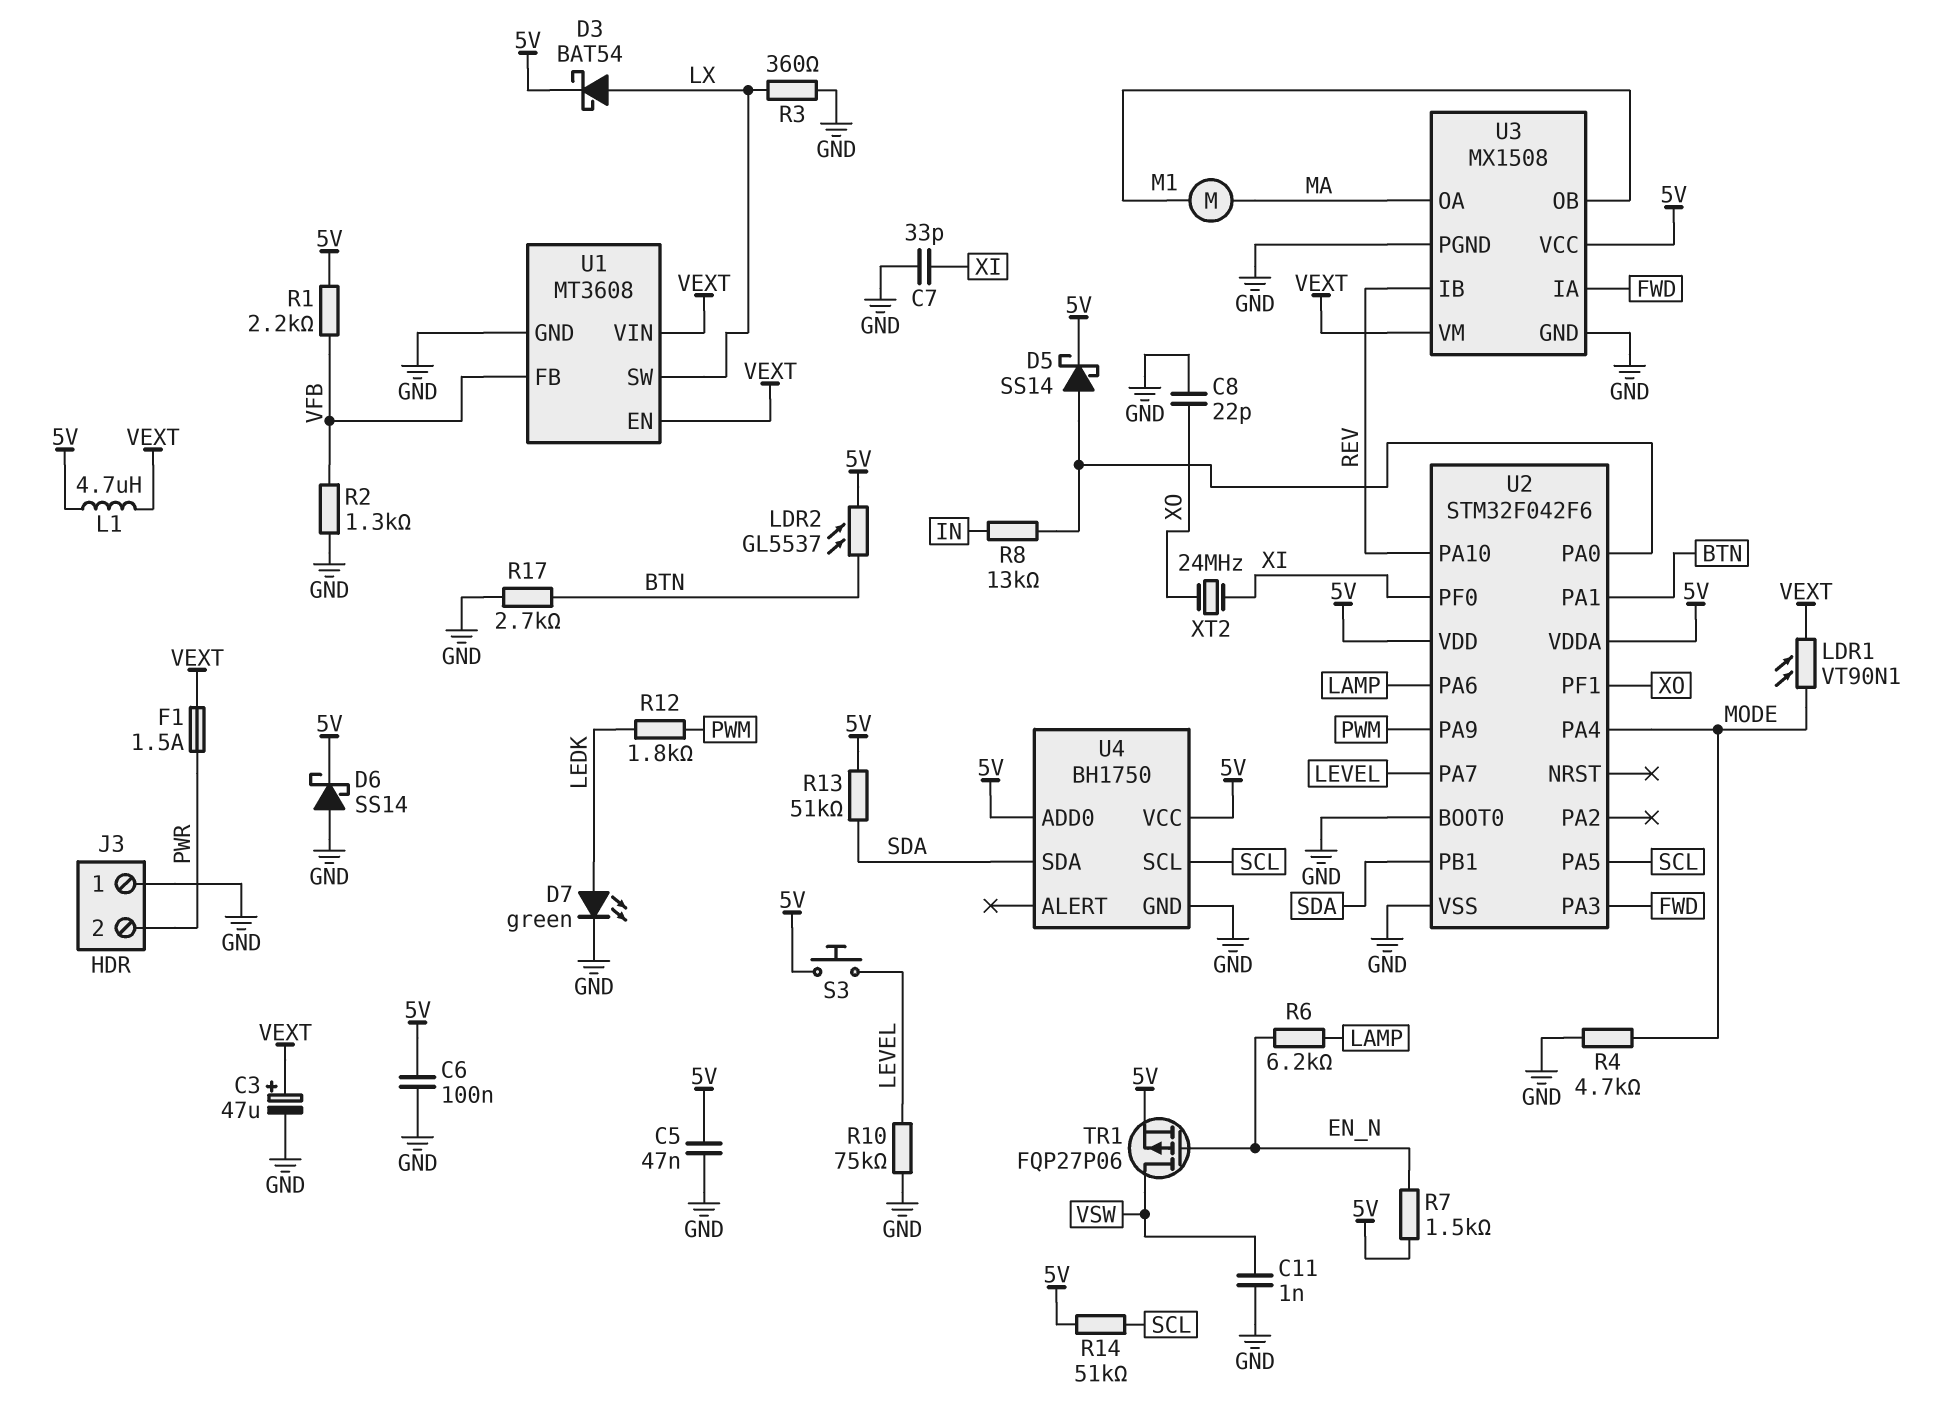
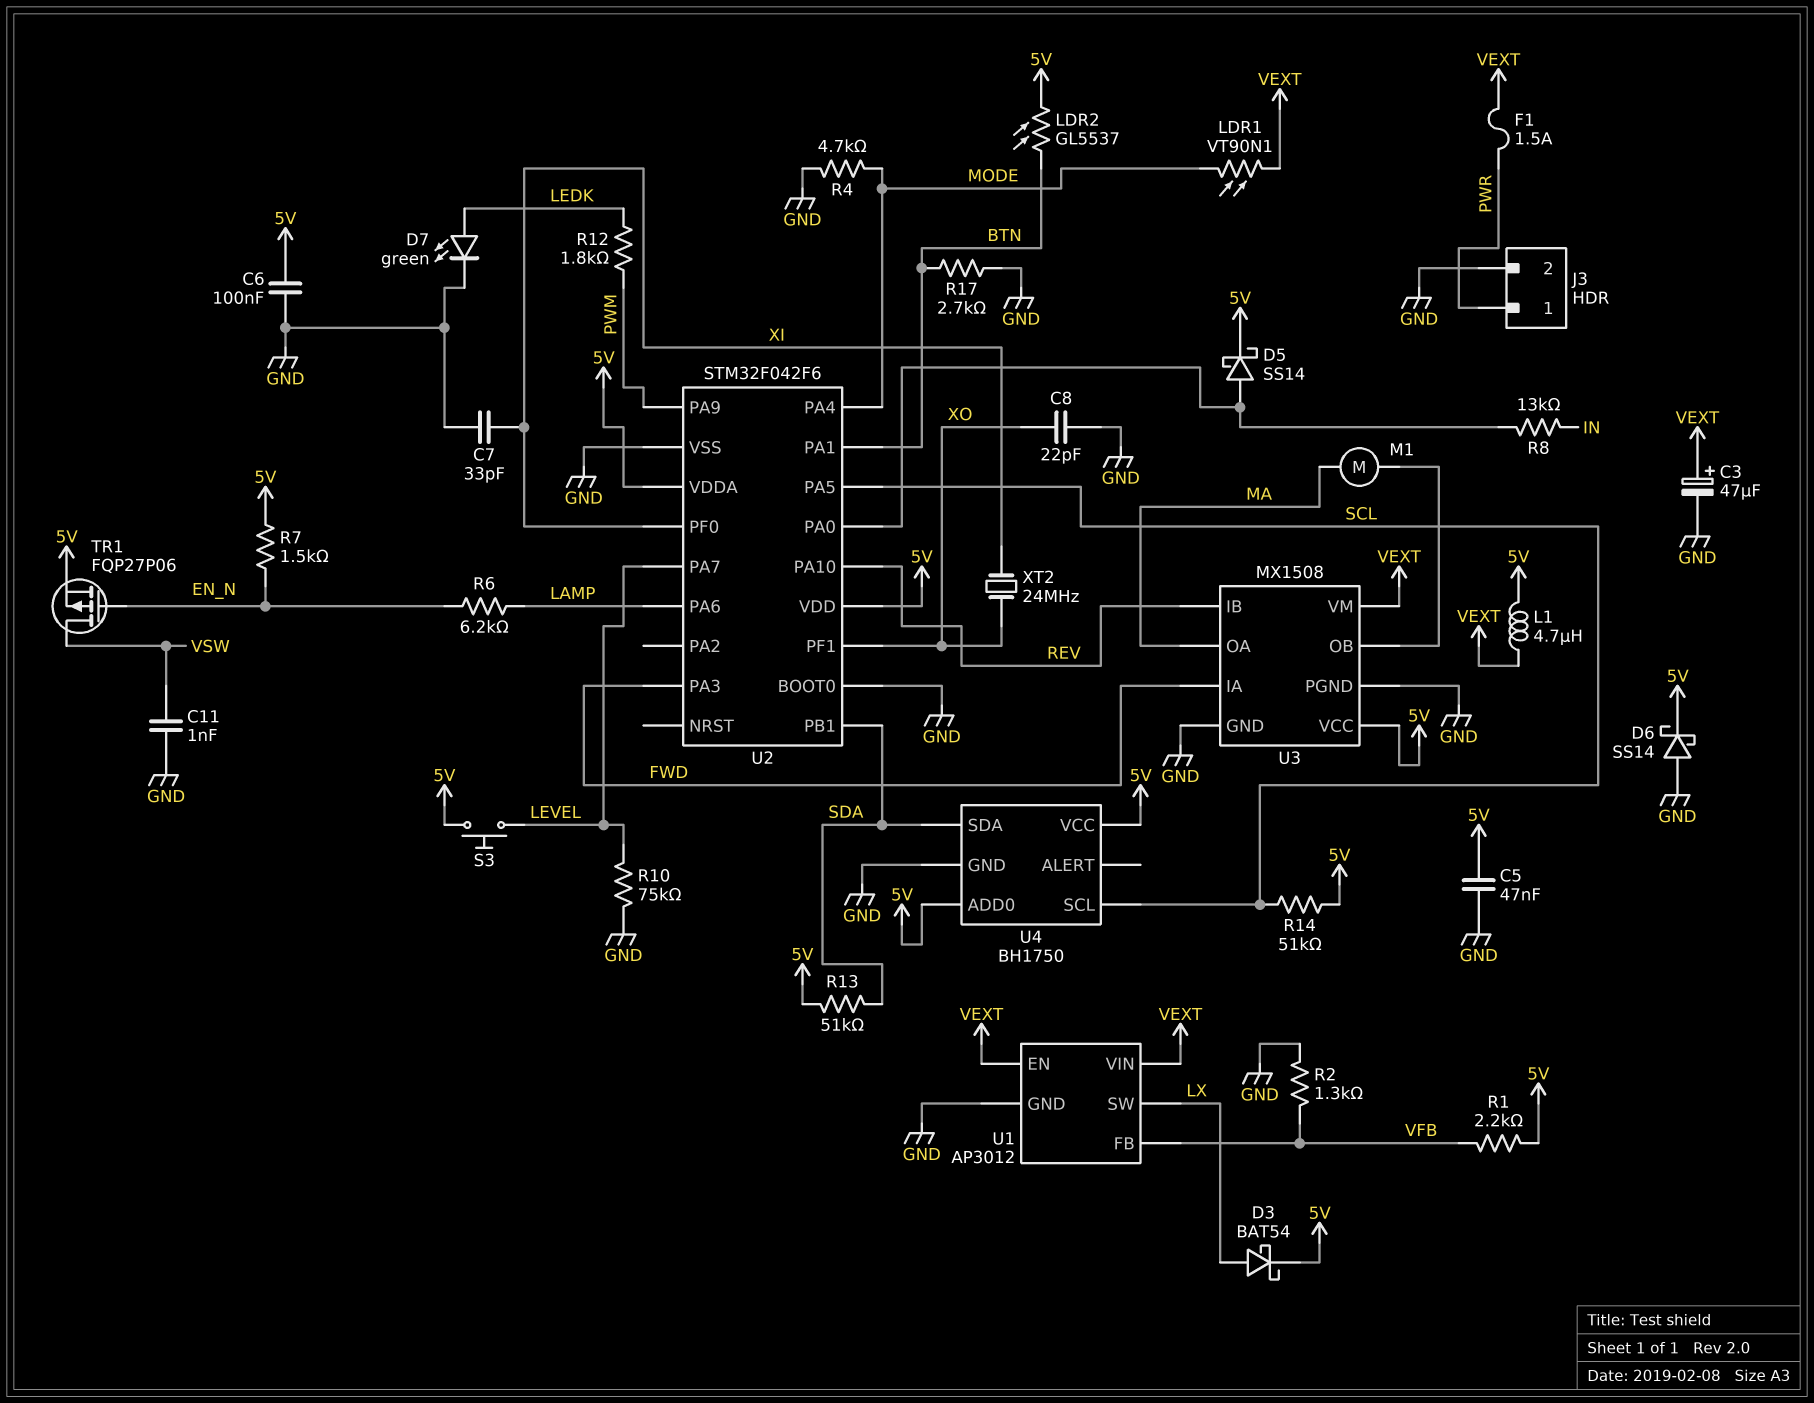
J3 pin 1: GND -> PWR
J3 pin 2: PWR -> GND
R3: 360 (GND, LX) -> none
U1: MT3608 -> AP3012

